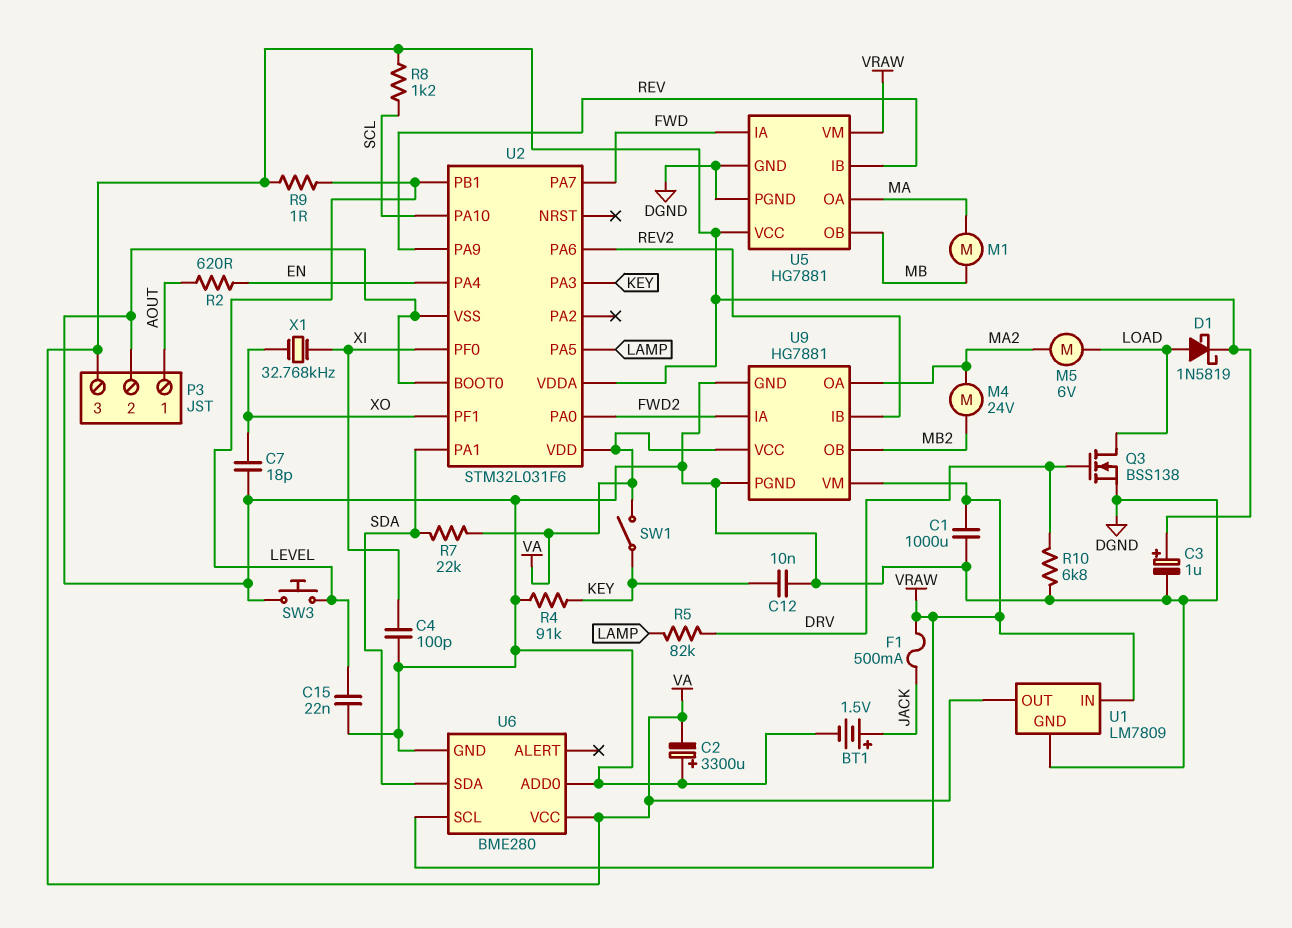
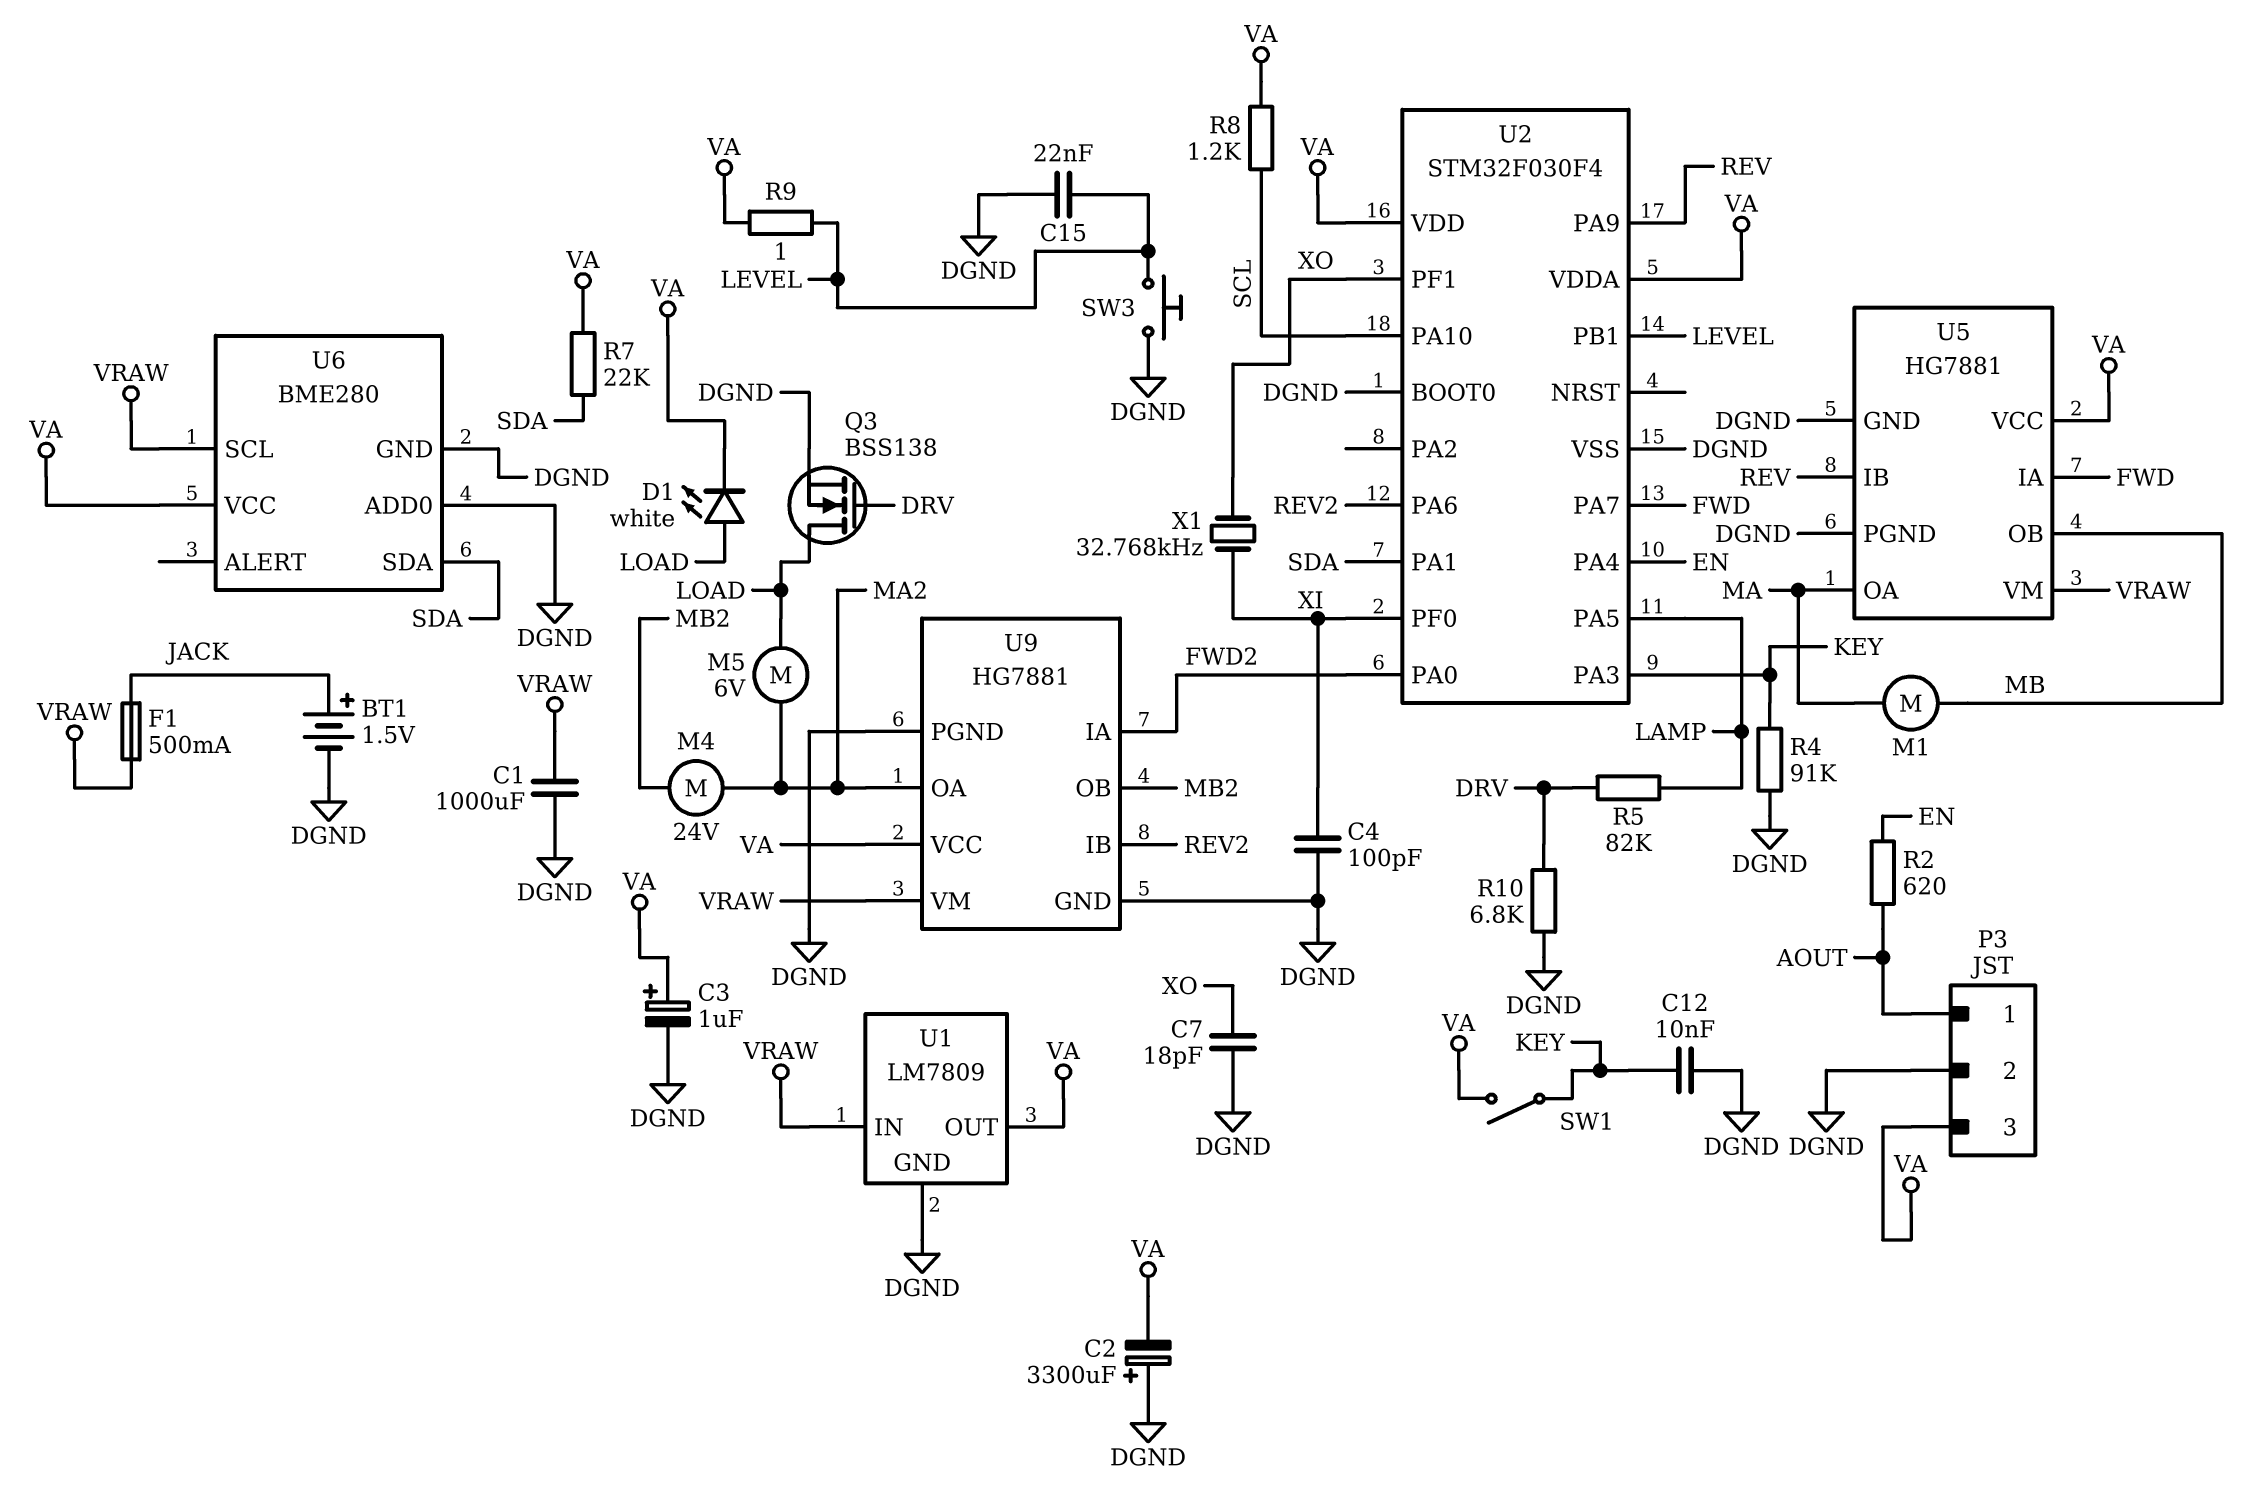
D1: schottky 1N5819 (A LOAD, K VA) -> LED white (A LOAD, K VA)
U2: STM32L031F6 -> STM32F030F4

